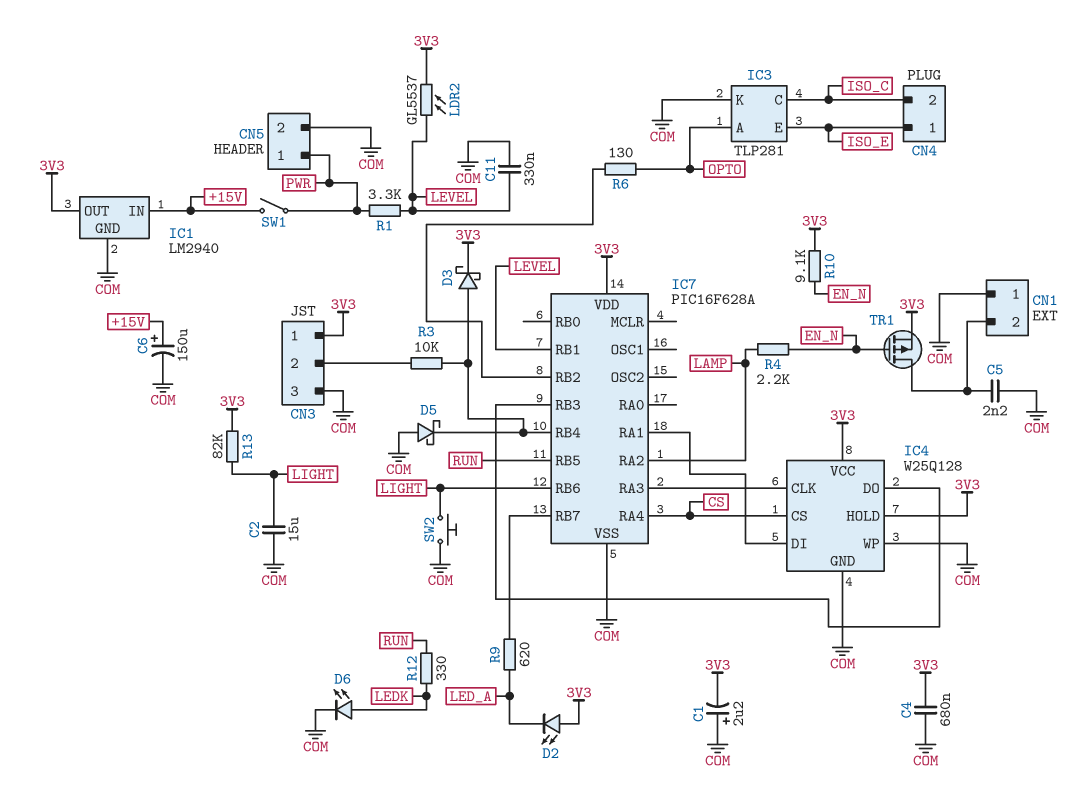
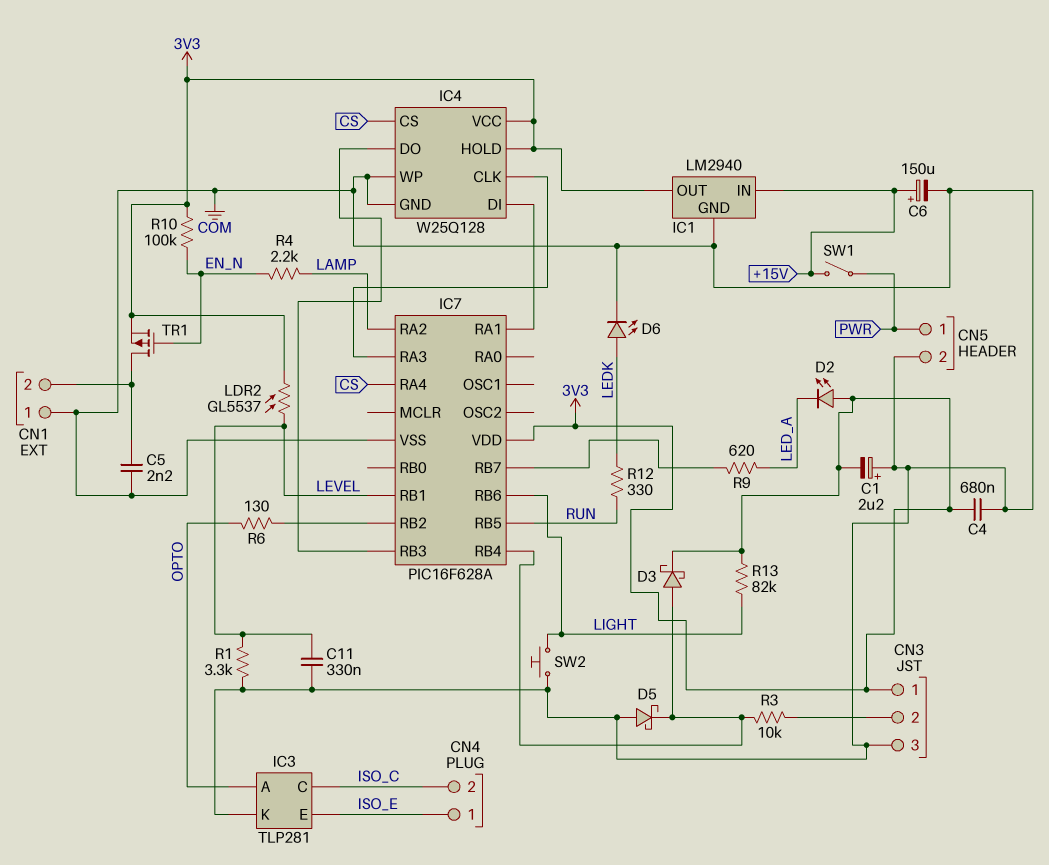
C2: 15uF (COM, LIGHT) -> none
R1: 3.3k (LEVEL, PWR) -> 3.3k (COM, LEVEL)
R10: 9.1k (3V3, EN_N) -> 100k (3V3, EN_N)

